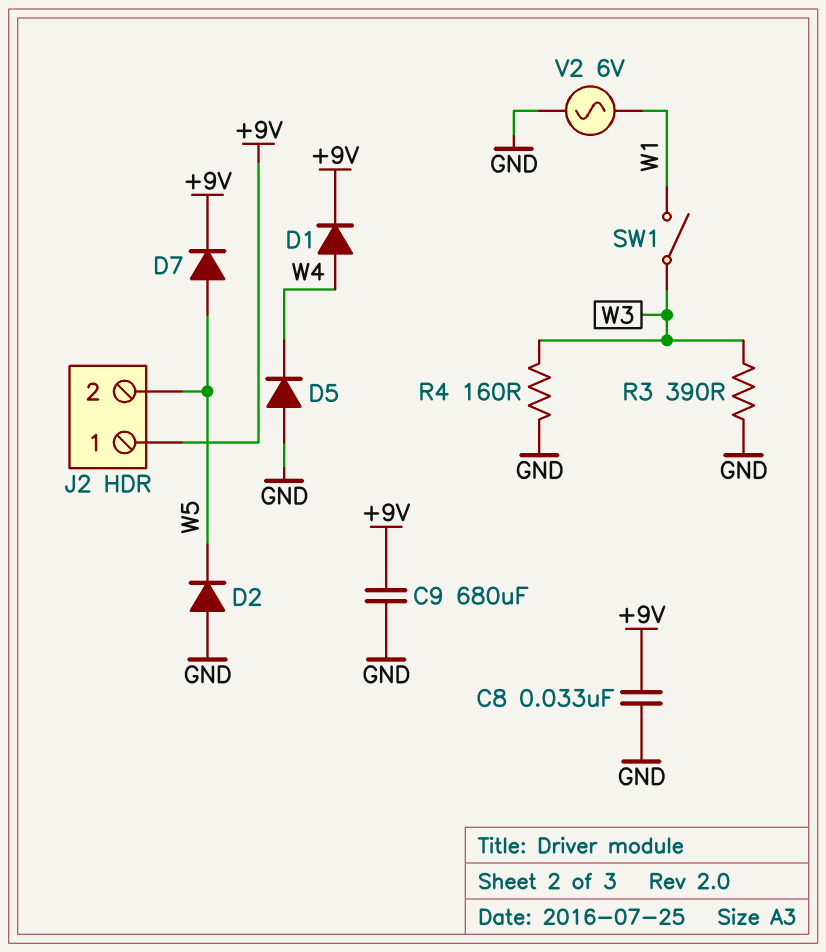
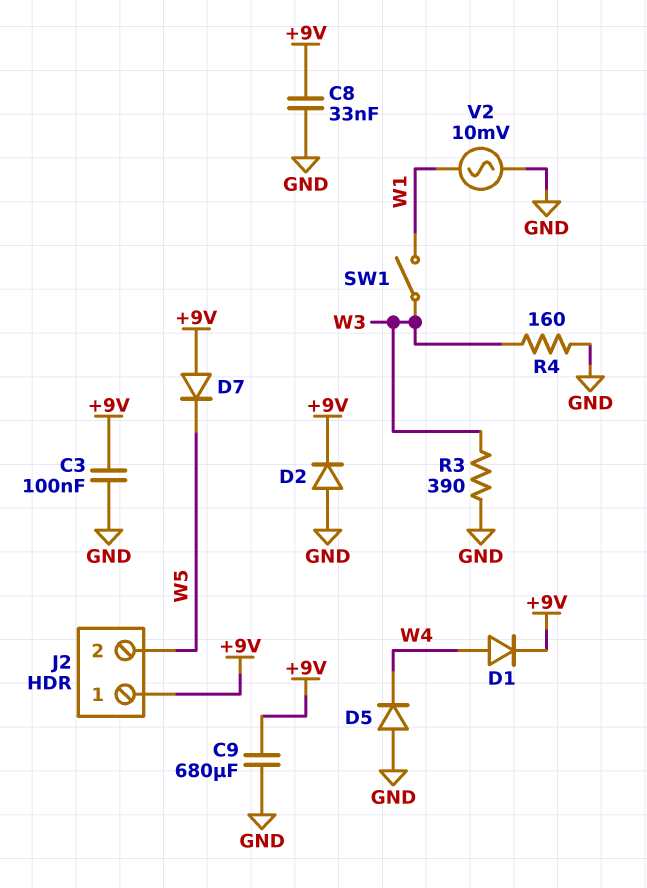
C3: none -> 100nF (+9V, GND)
D2: diode (A GND, K W5) -> diode (A GND, K +9V)
D7: diode (A W5, K +9V) -> diode (A +9V, K W5)
V2: AC 6V (GND, W1) -> AC 10mV (GND, W1)

